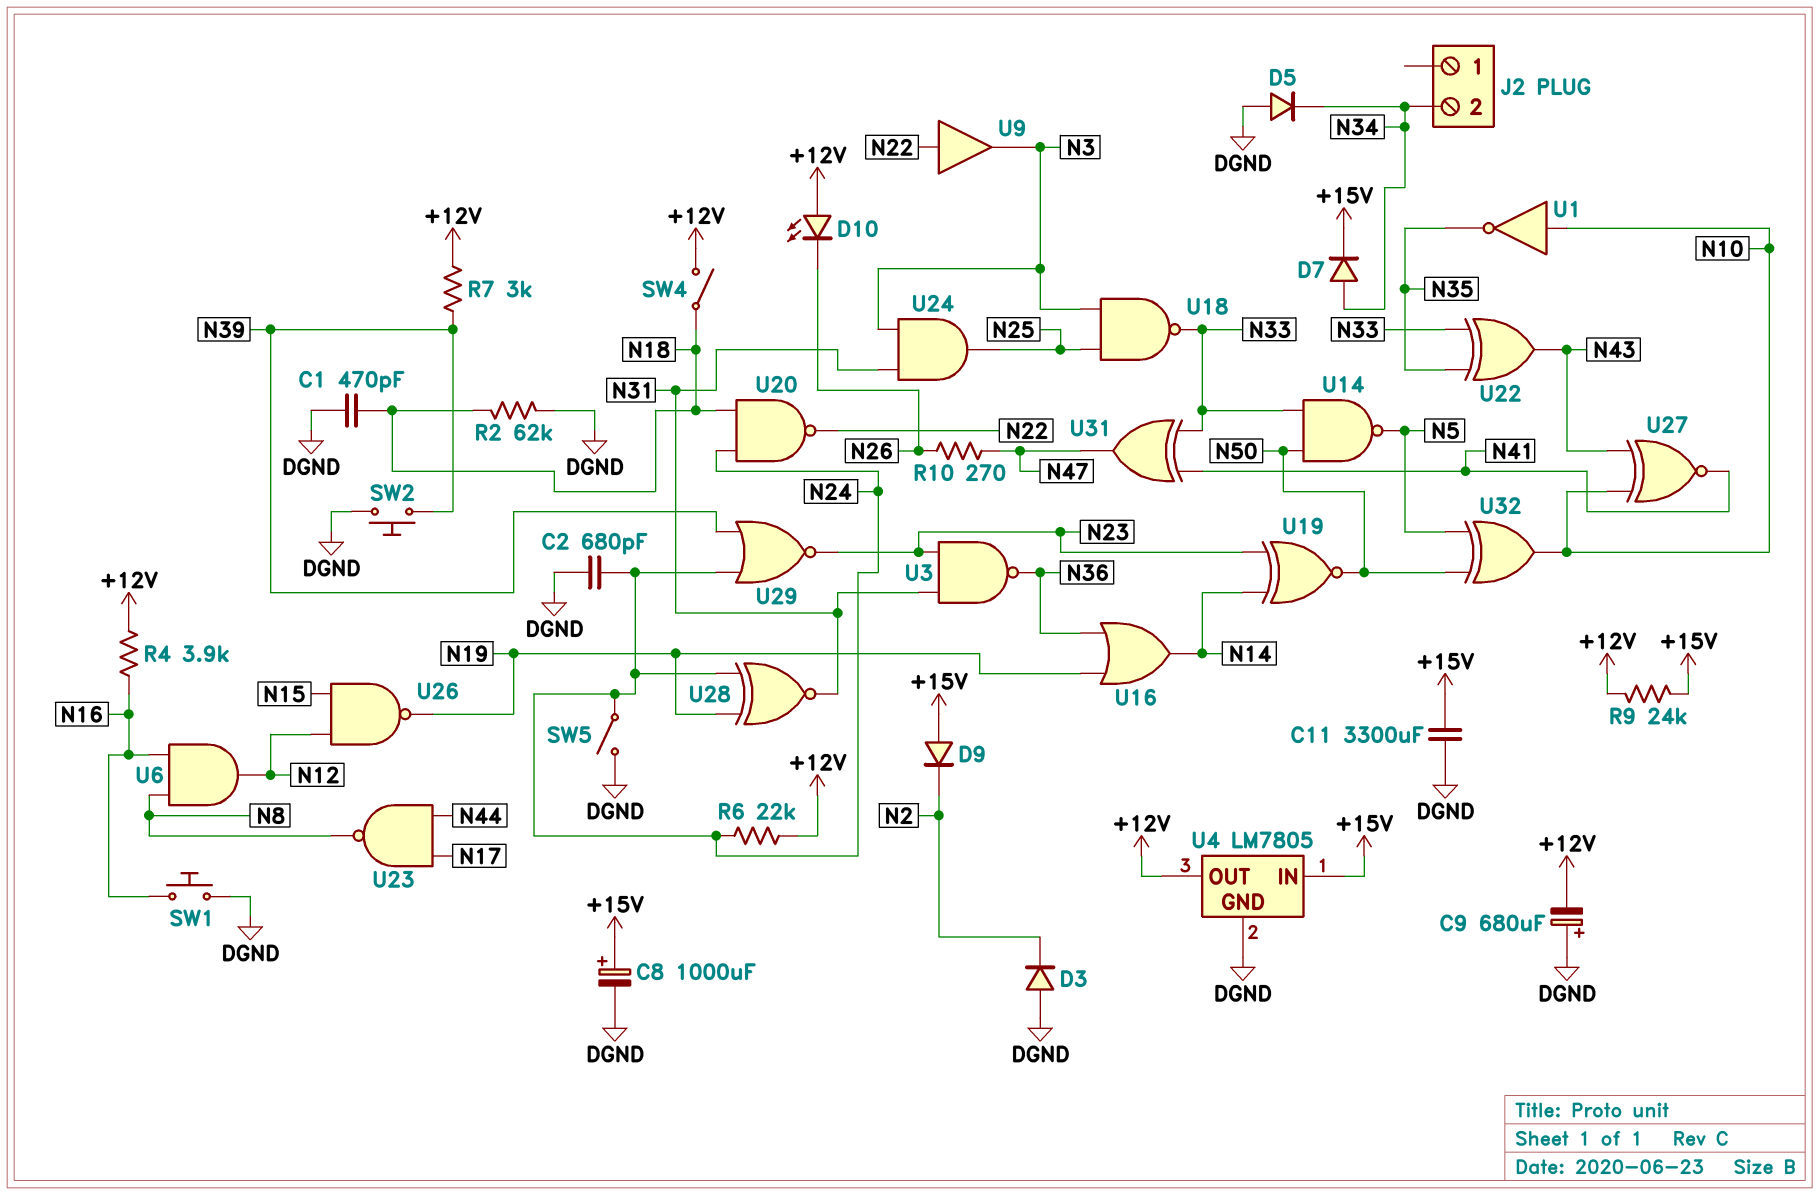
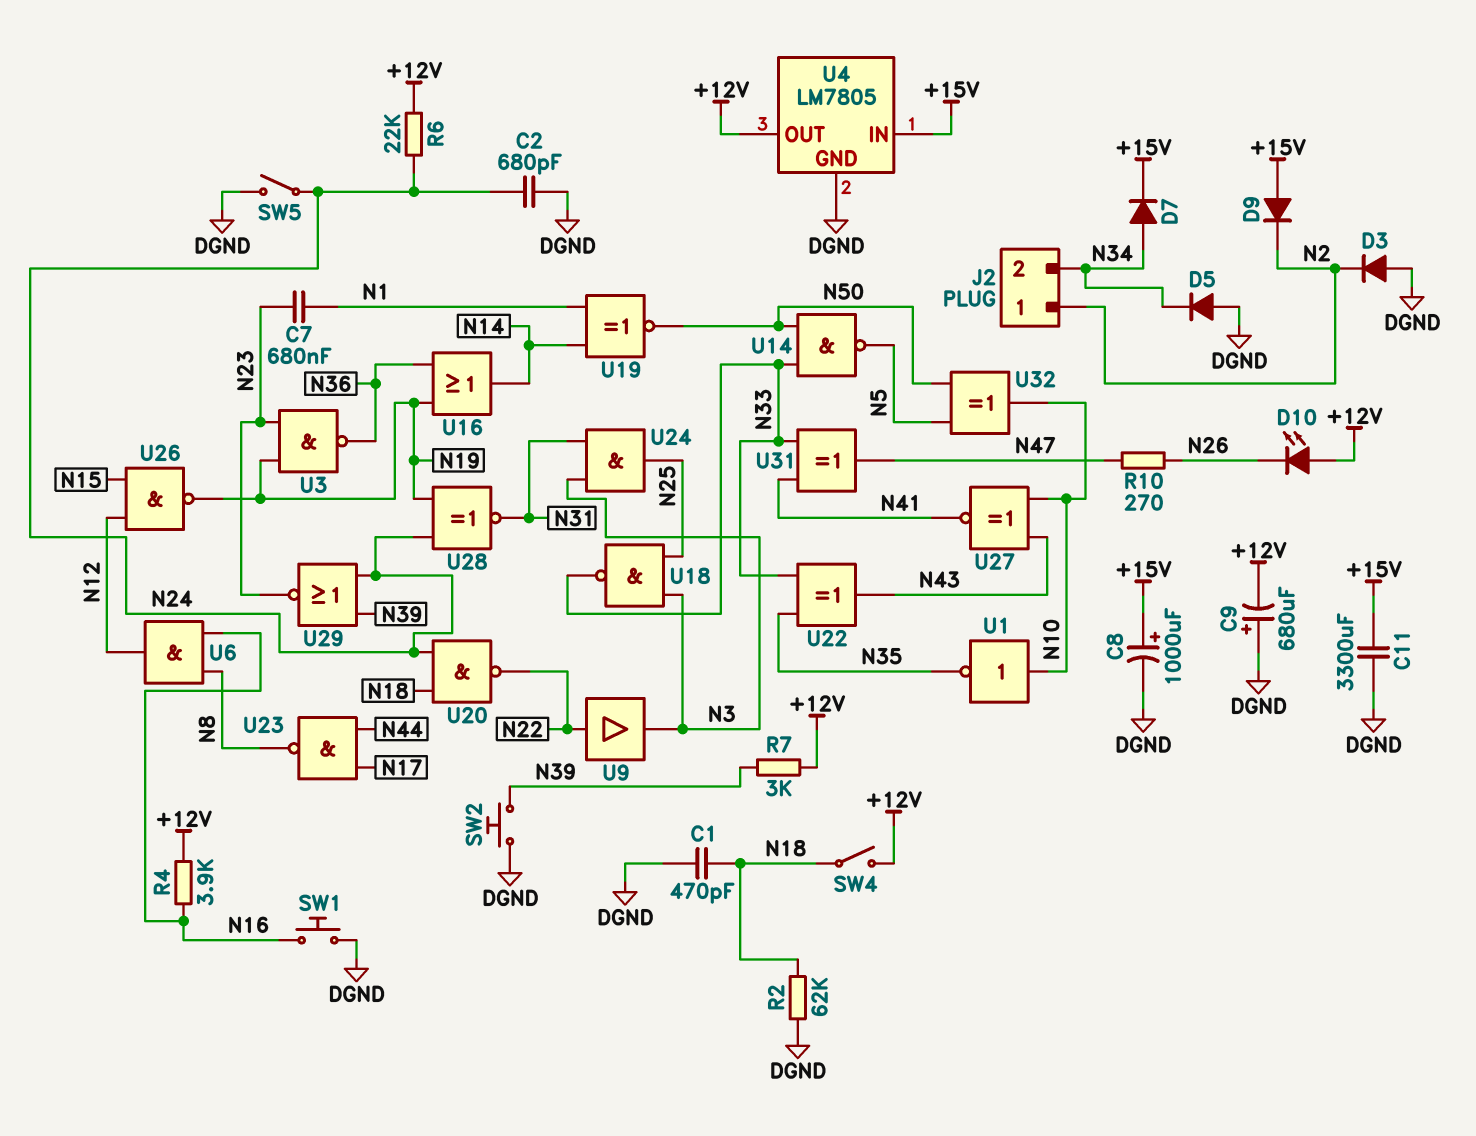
C7: none -> 680nF (N1, N23)
J2 pin 1: none -> N2
R9: 24k (+12V, +15V) -> none
U3: NAND (in N23, in N31, out N36) -> NAND (in N19, in N23, out N36)
U19: XNOR (in N14, in N23, out N50) -> XNOR (in N1, in N14, out N50)

